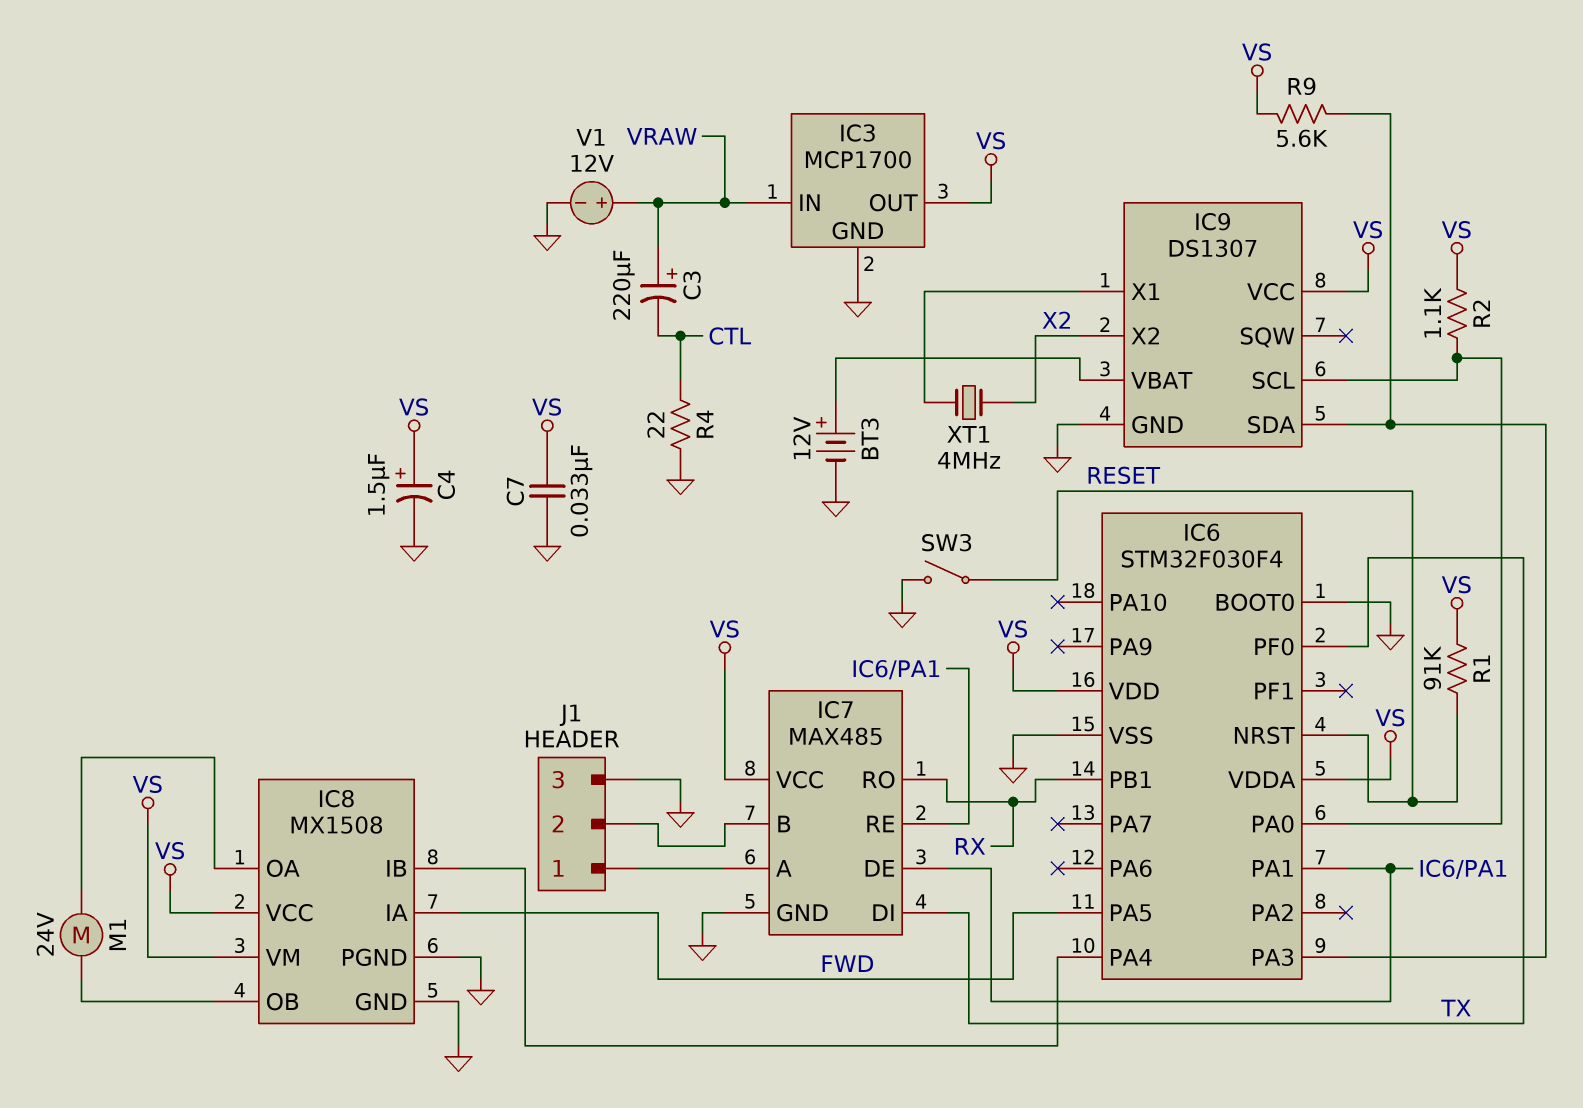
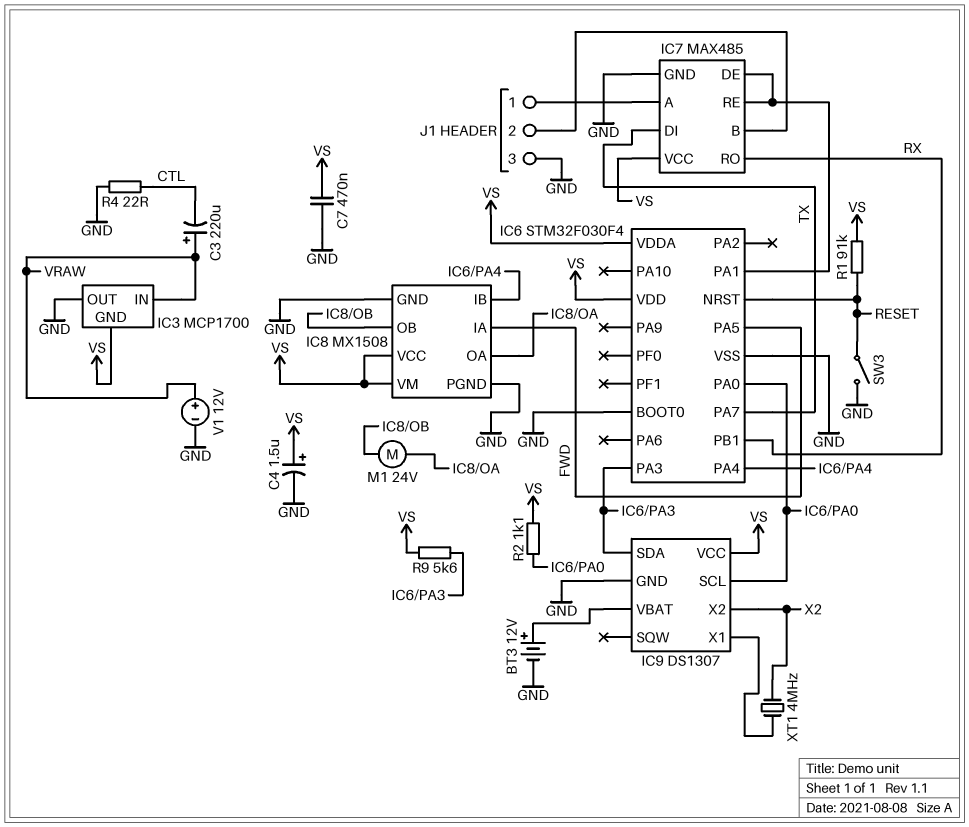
C7: 33nF (GND, VS) -> 470nF (GND, VS)
IC3 pin GND: GND -> VS
IC3 pin OUT: VS -> GND
IC6 pin PA7: none -> TX
IC6 pin PF0: TX -> none

